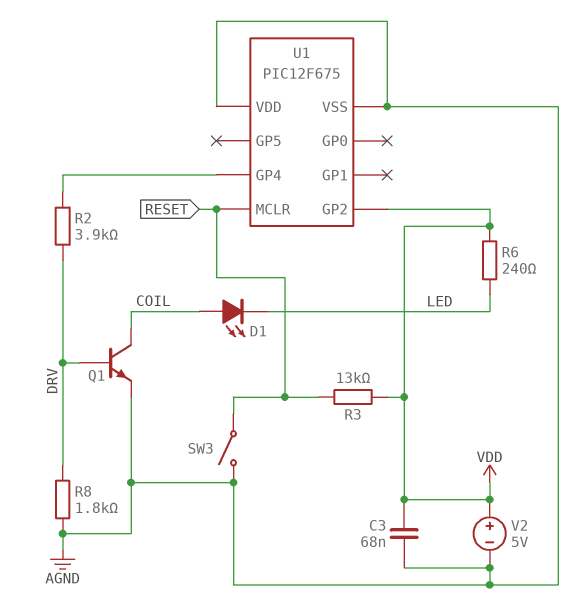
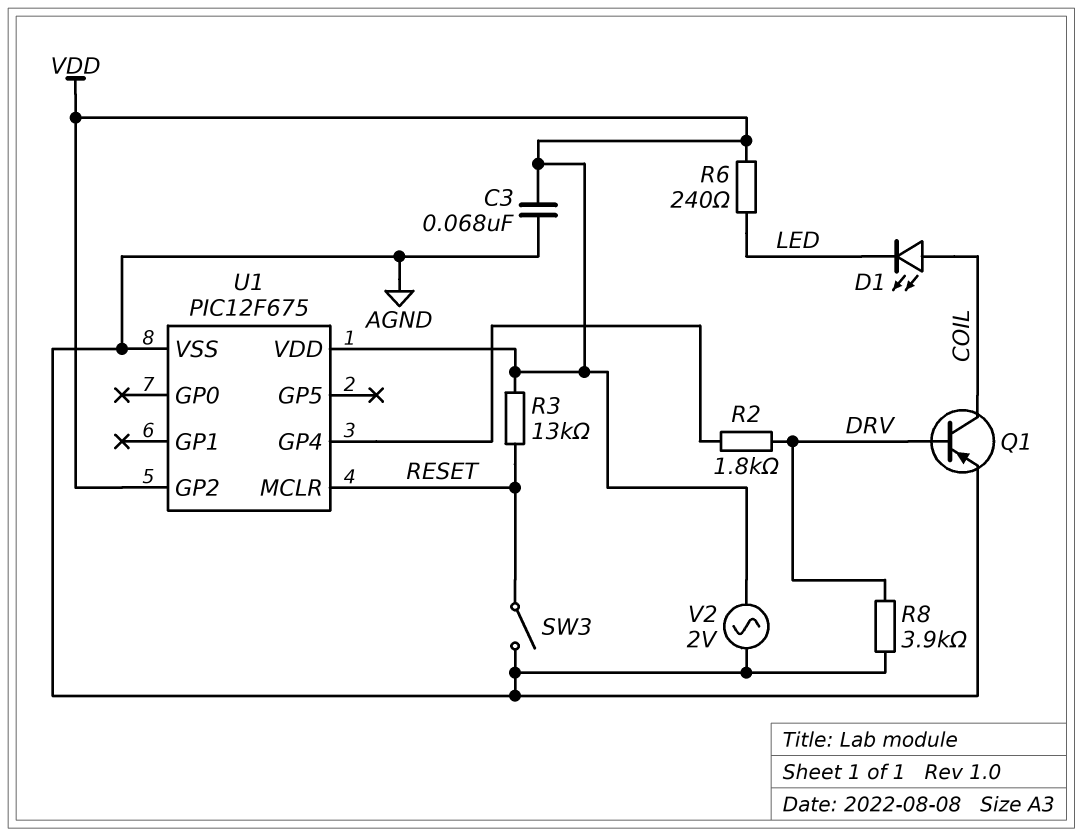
Q1: NPN (B DRV, C COIL, E AGND) -> PNP (B DRV, C COIL, E AGND)
R2: 3.9k (DRV, U1/GP4) -> 1.8k (DRV, U1/GP4)
R8: 1.8k (AGND, DRV) -> 3.9k (AGND, DRV)
U1 pin VDD: AGND -> VDD
V2: 5V (plus VDD, minus AGND) -> AC 2V (AGND, VDD)

